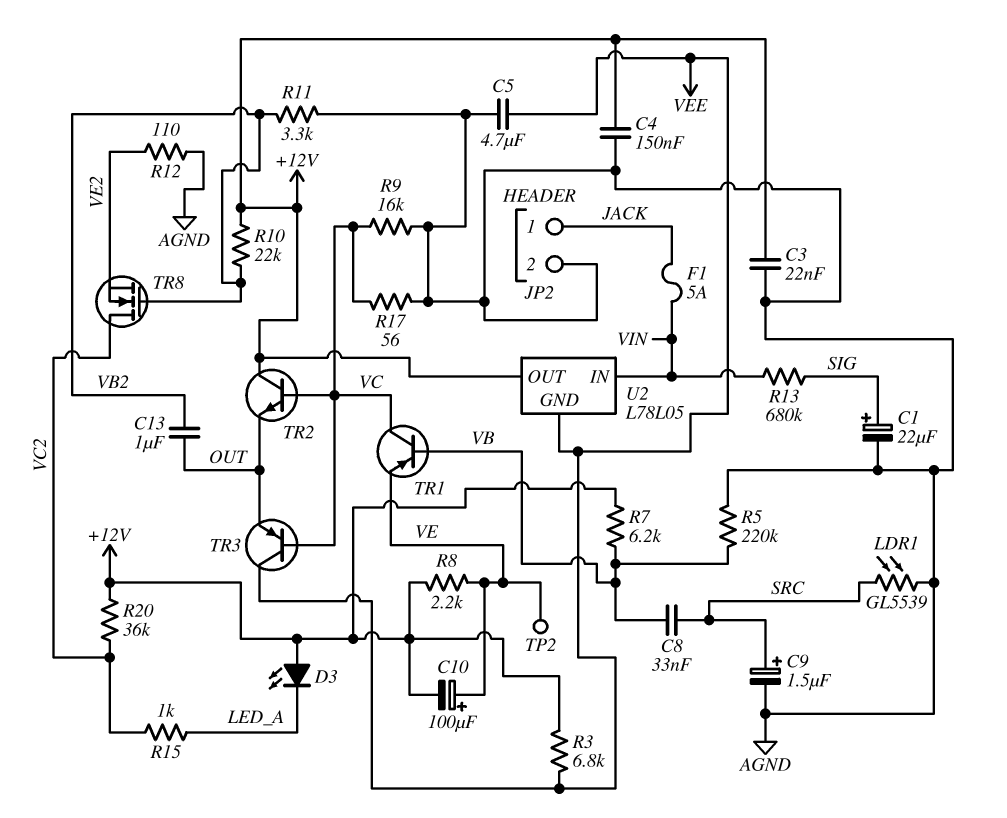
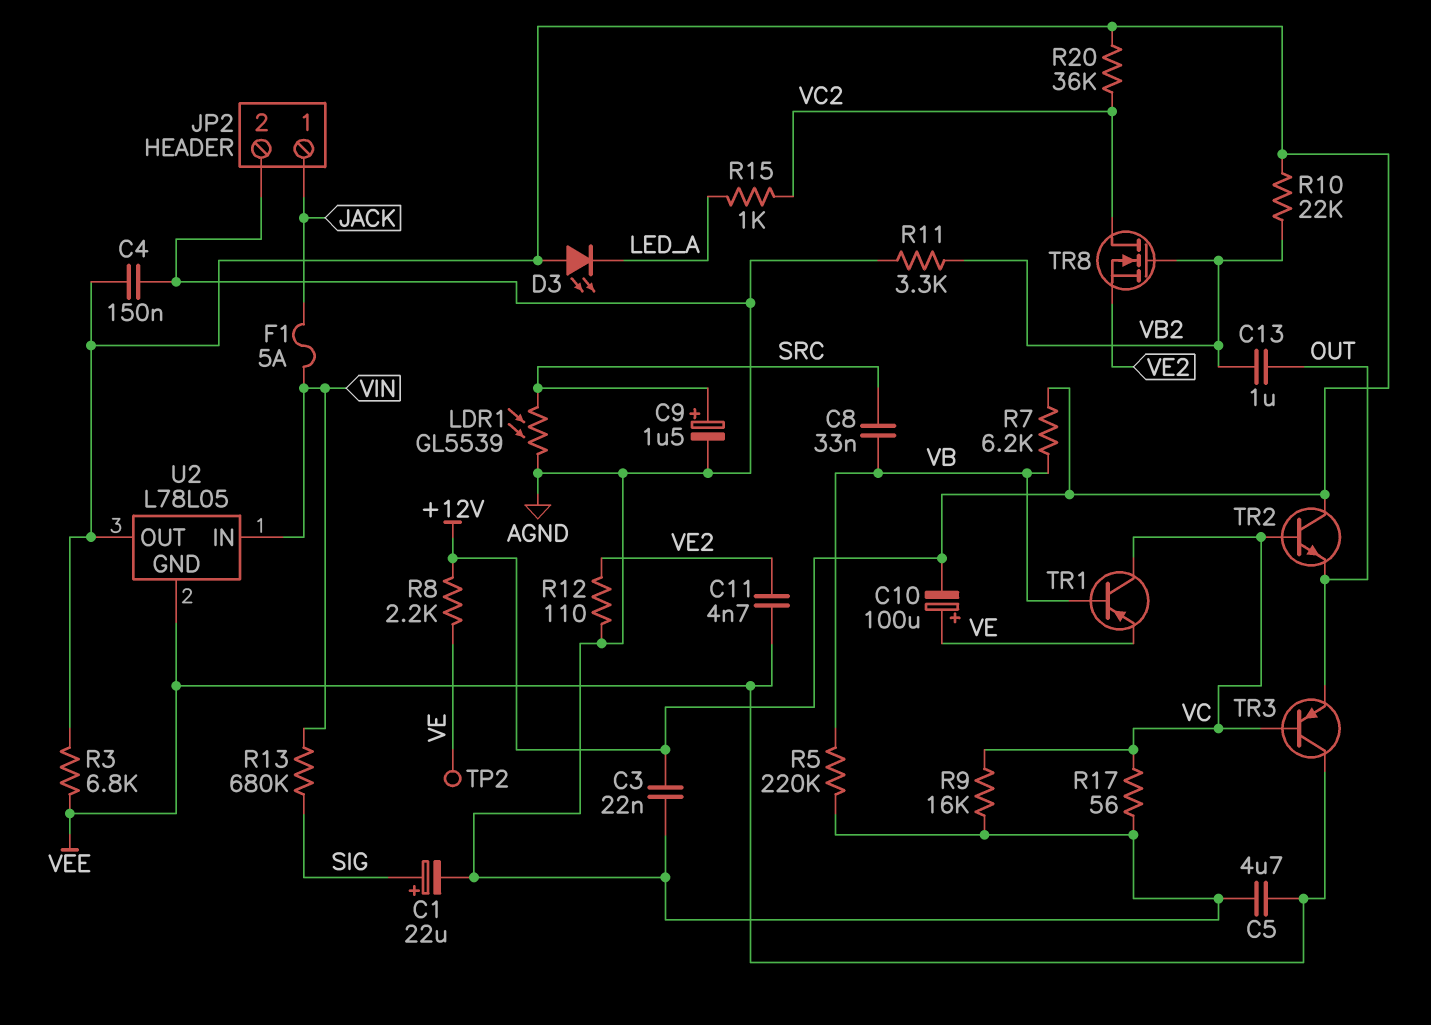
C11: none -> 4.7nF (VE2, VEE)

